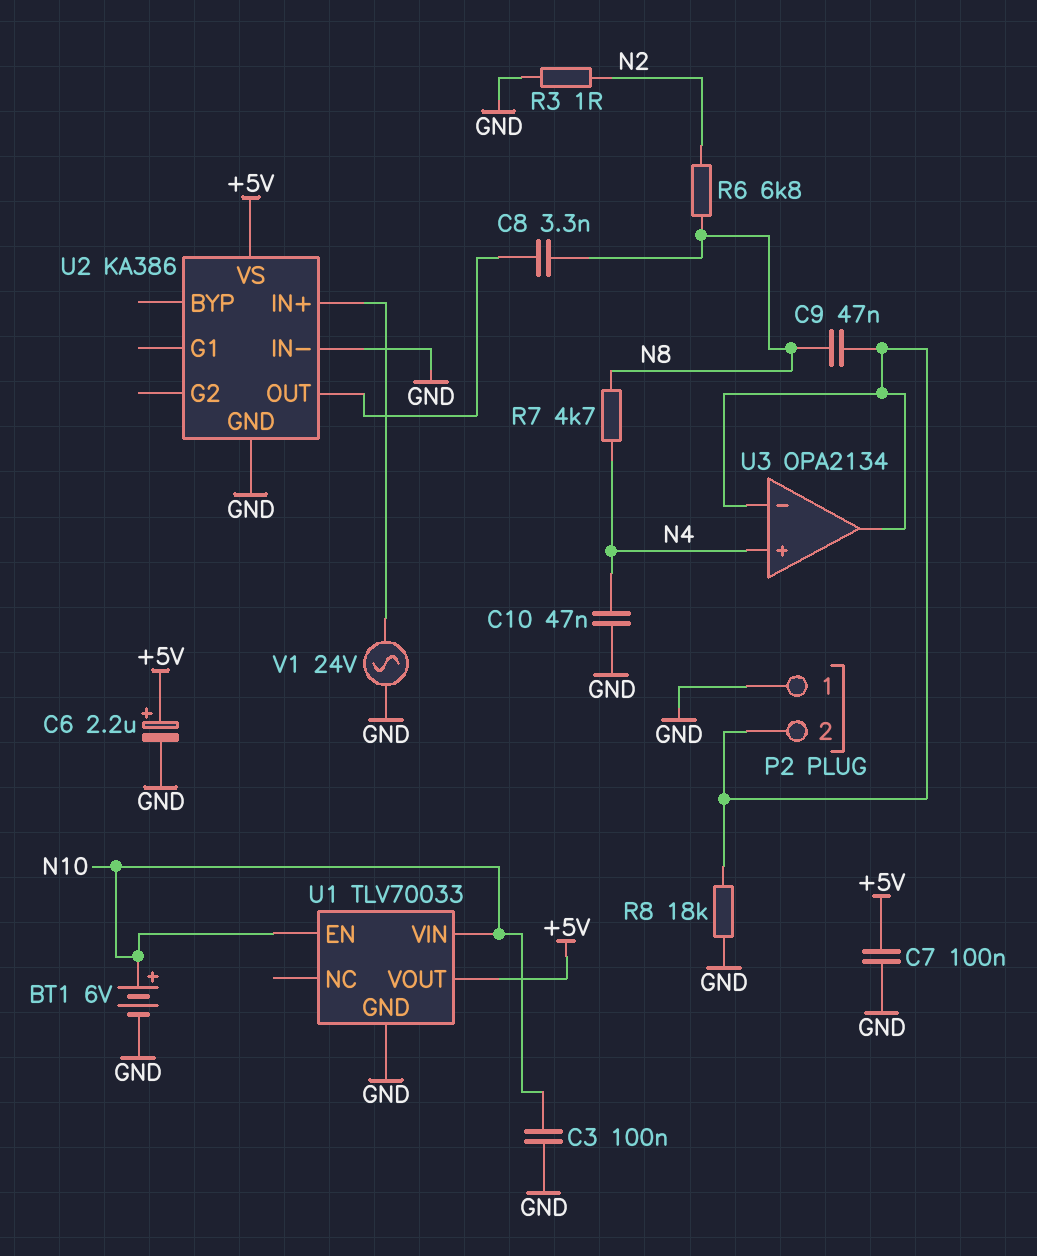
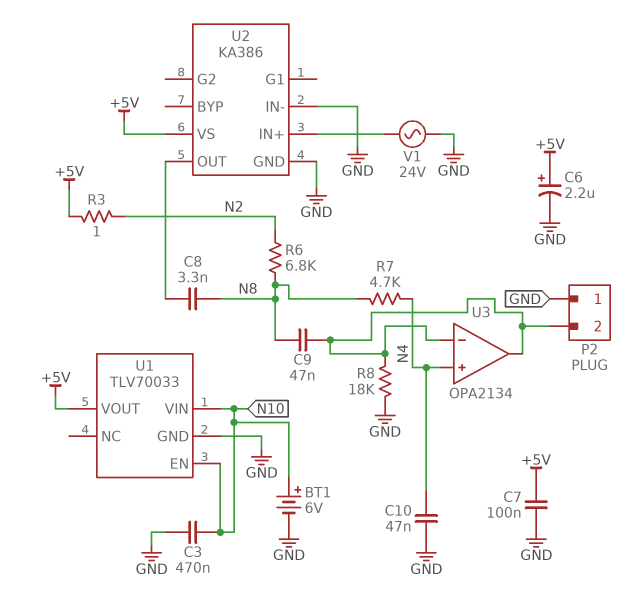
C3: 100nF (GND, N10) -> 470nF (GND, N10)
R3: 1 (GND, N2) -> 1 (+5V, N2)

